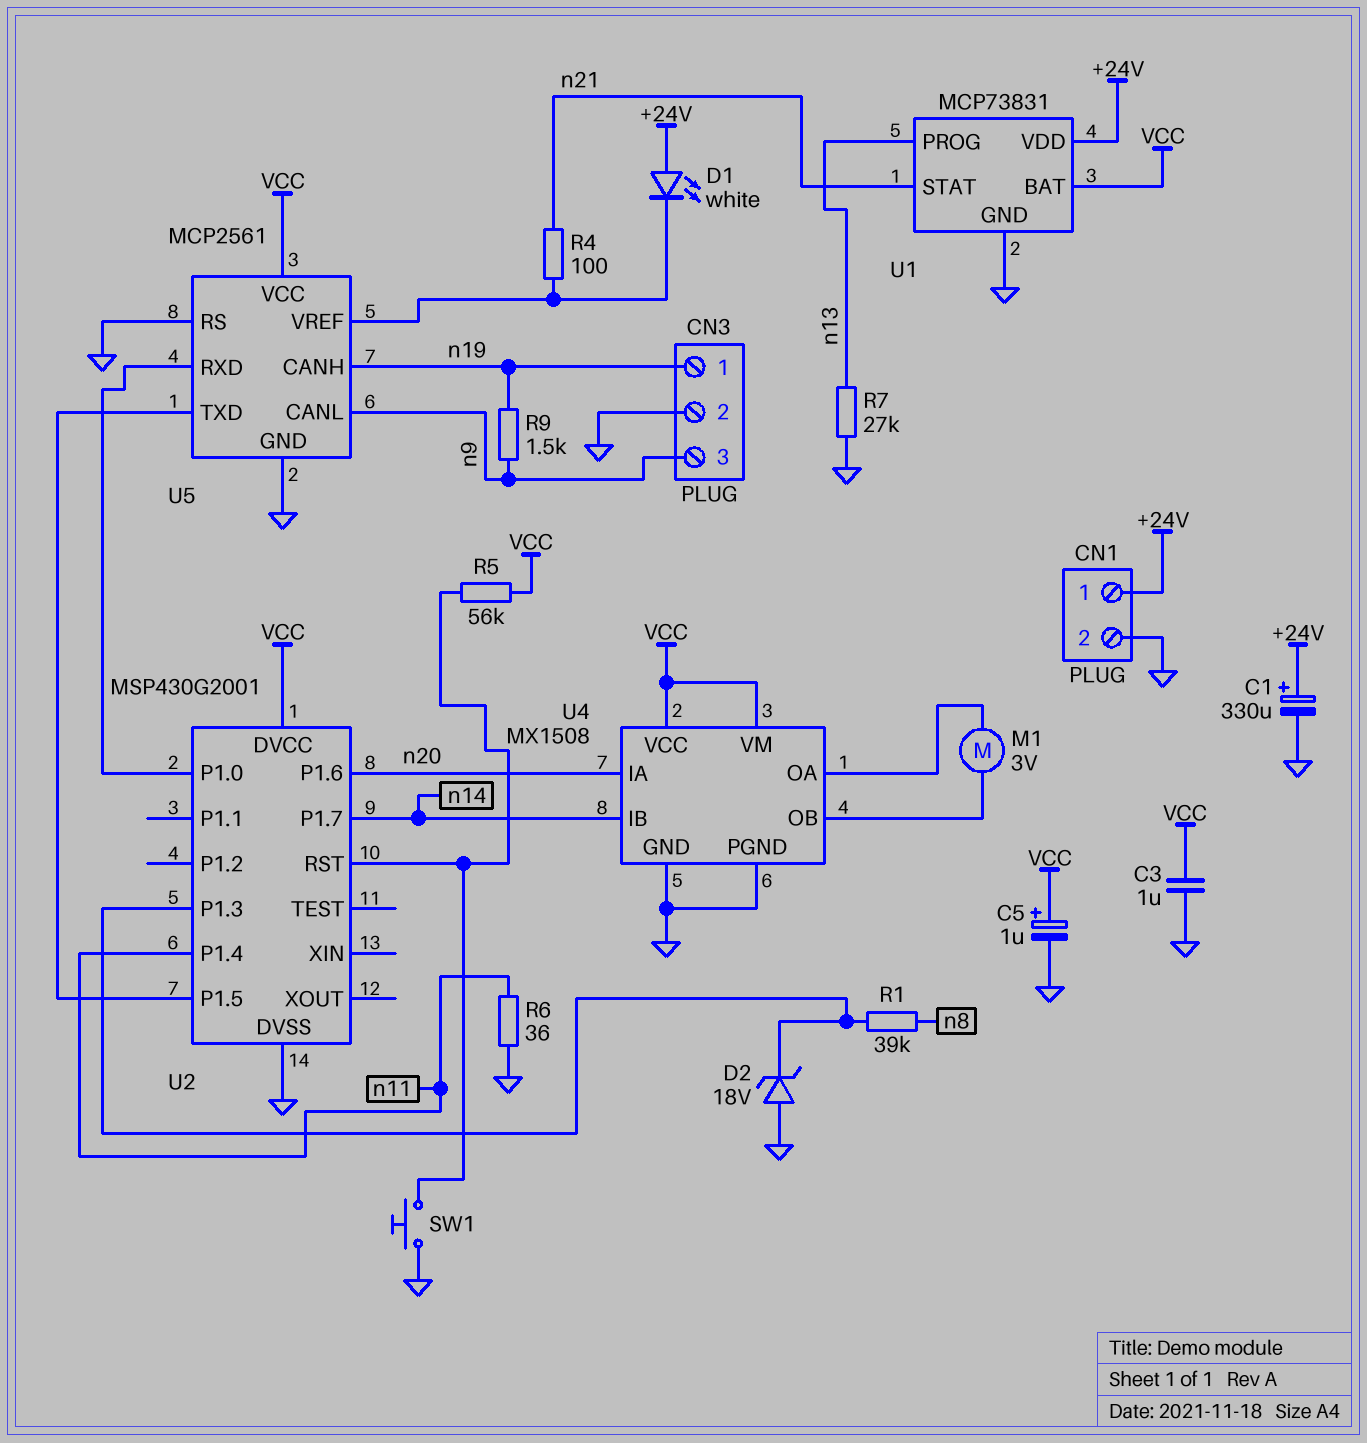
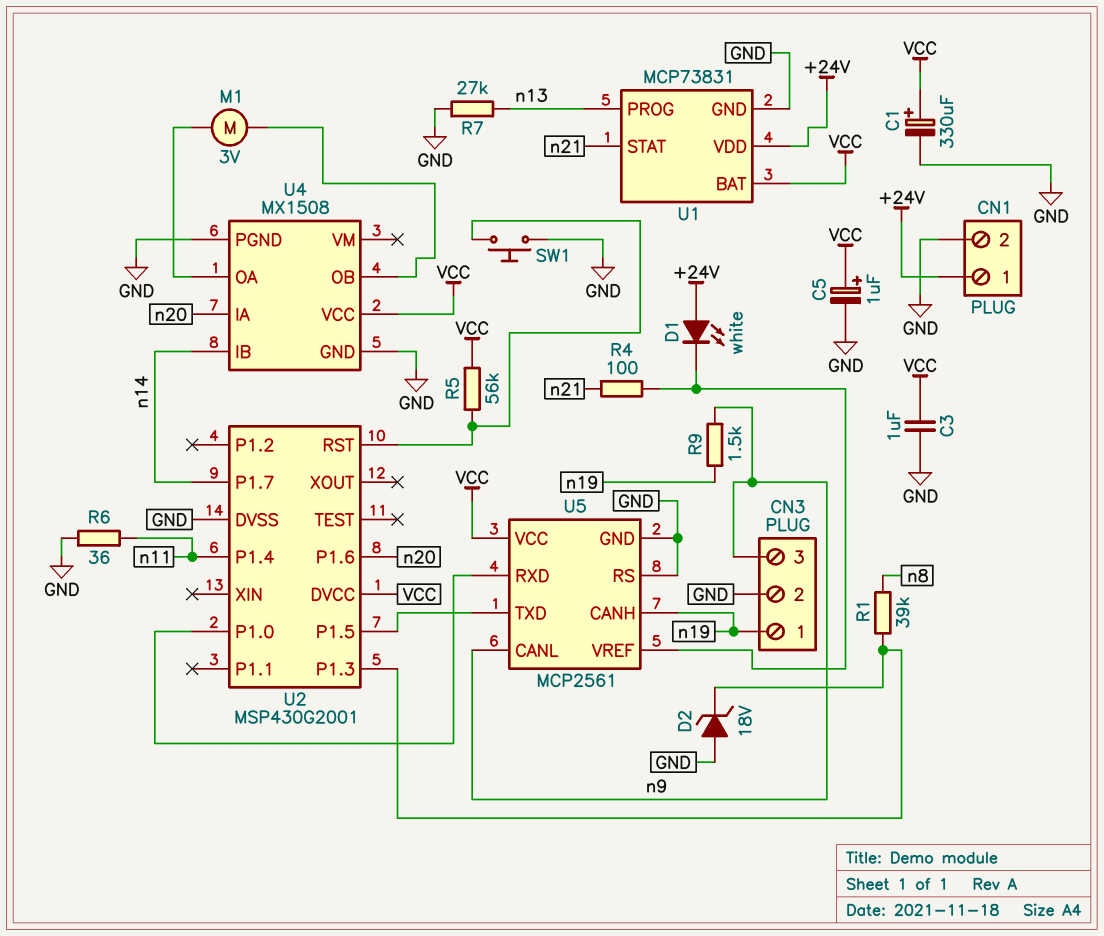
C1: 330uF (plus +24V, minus GND) -> 330uF (plus VCC, minus GND)
U4 pin VM: VCC -> none

